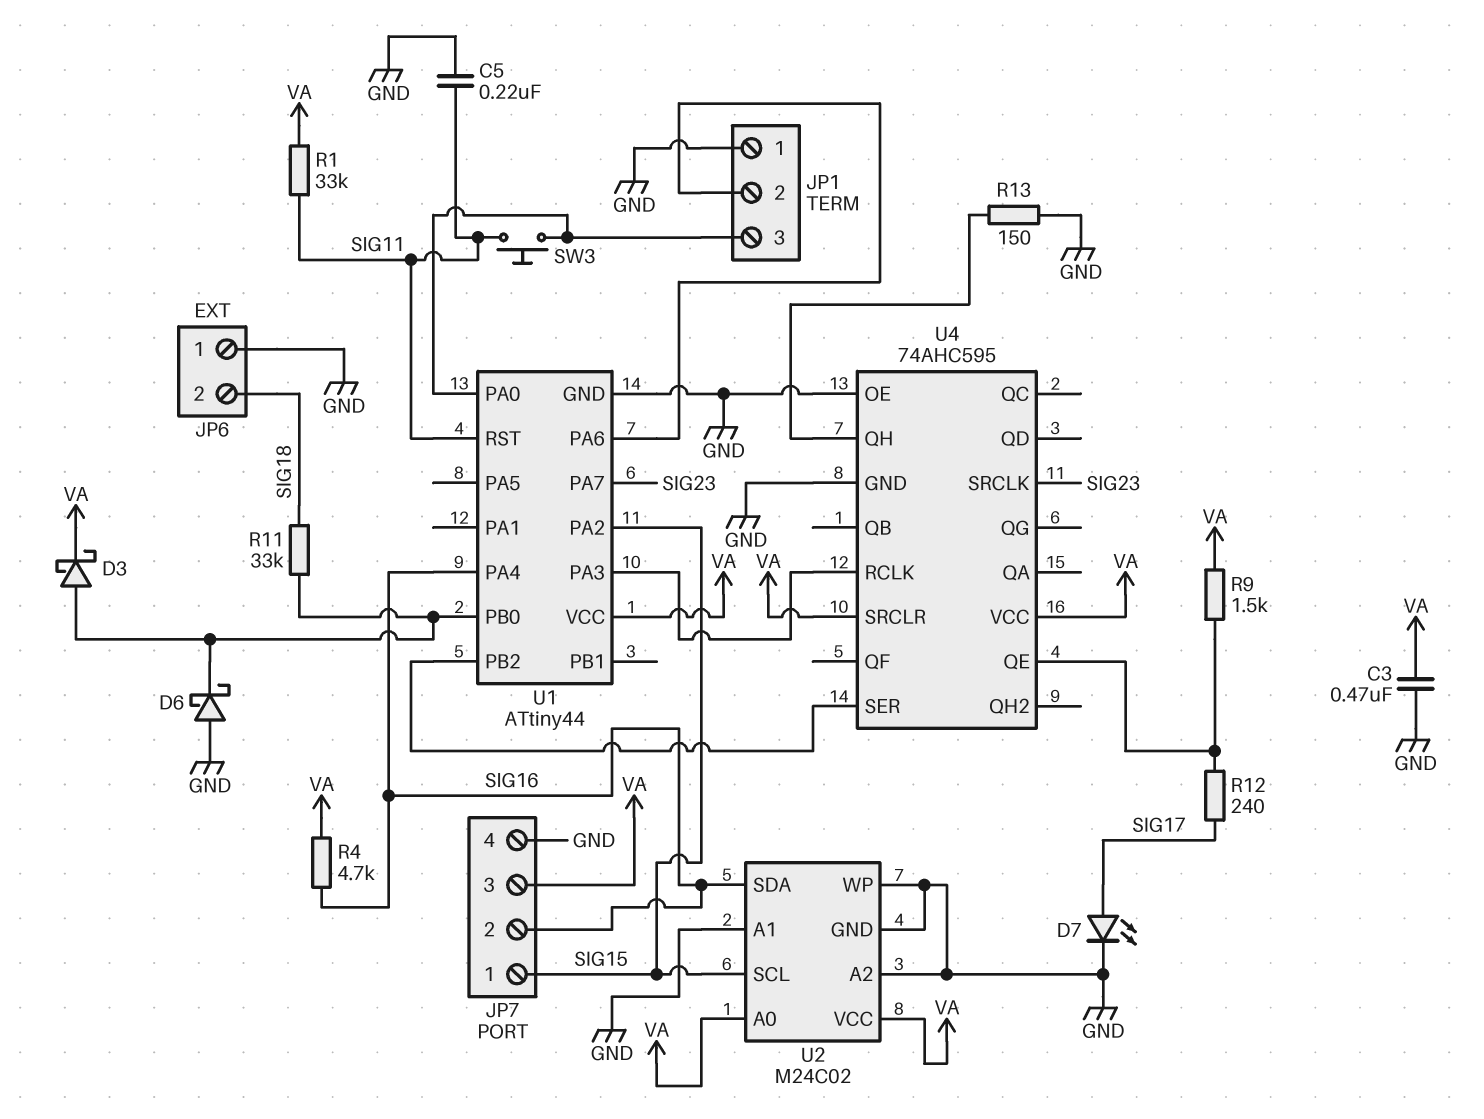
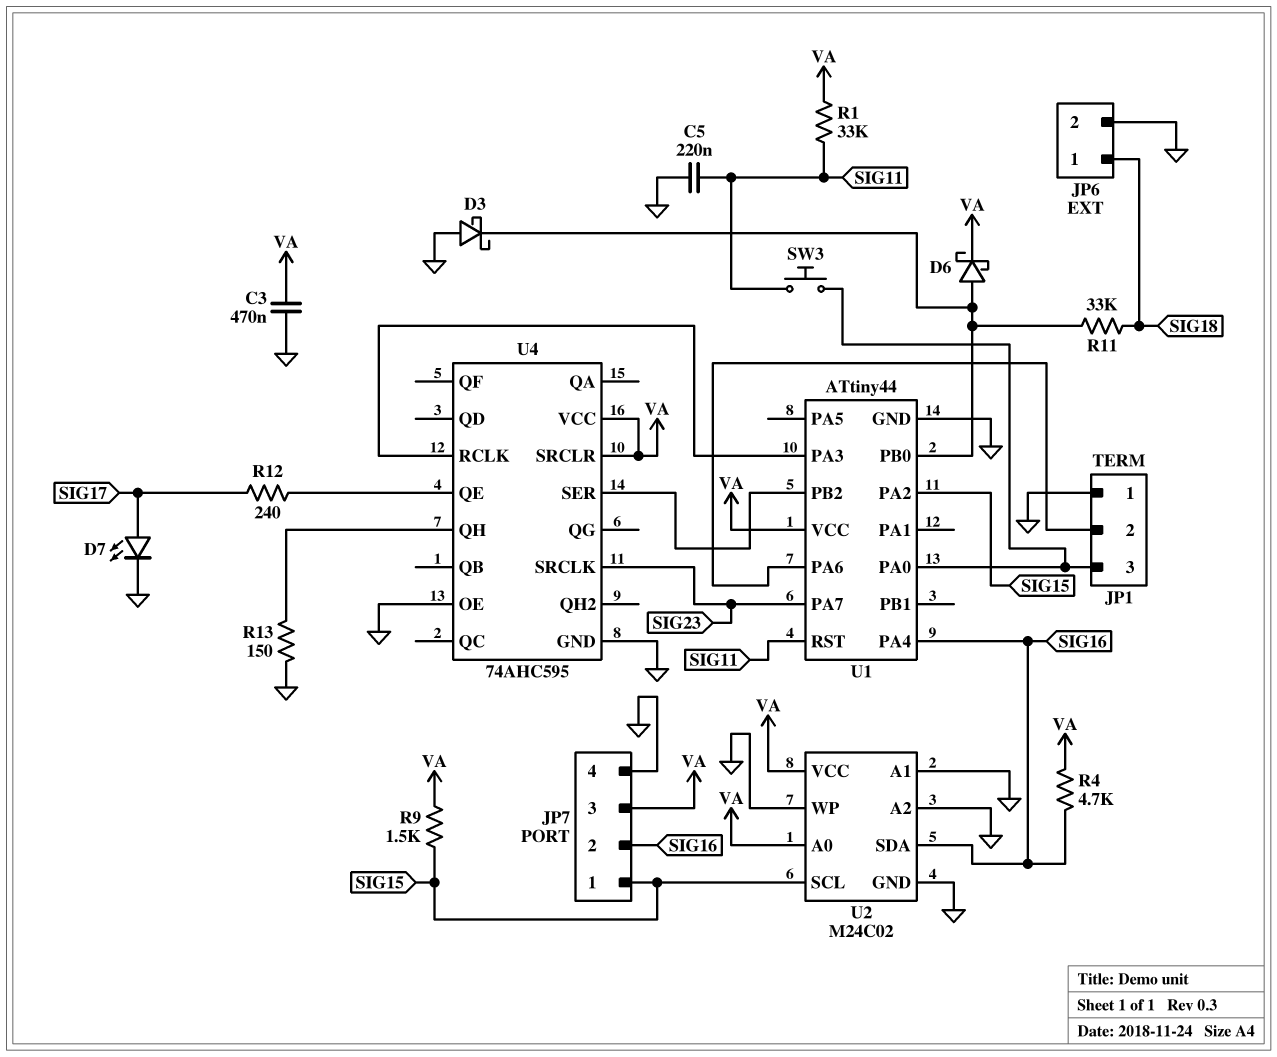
D3: schottky (A U1/PB0, K VA) -> schottky (A GND, K U1/PB0)
D6: schottky (A GND, K U1/PB0) -> schottky (A U1/PB0, K VA)
JP6 pin 1: GND -> SIG18
JP6 pin 2: SIG18 -> GND
R9: 1.5k (U4/QE, VA) -> 1.5k (SIG15, VA)

